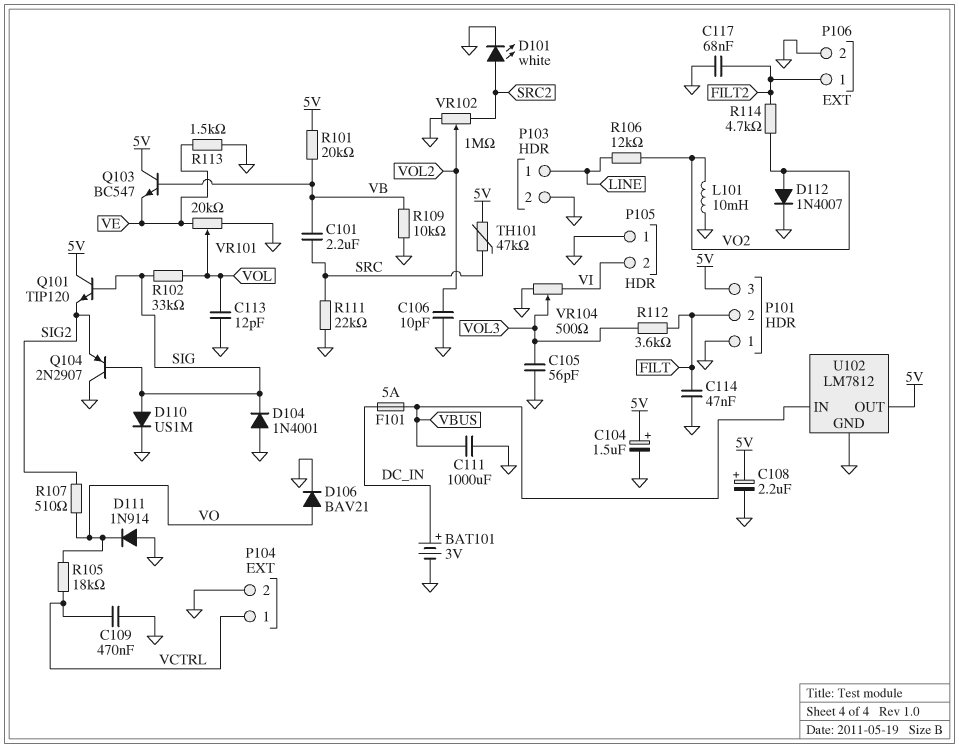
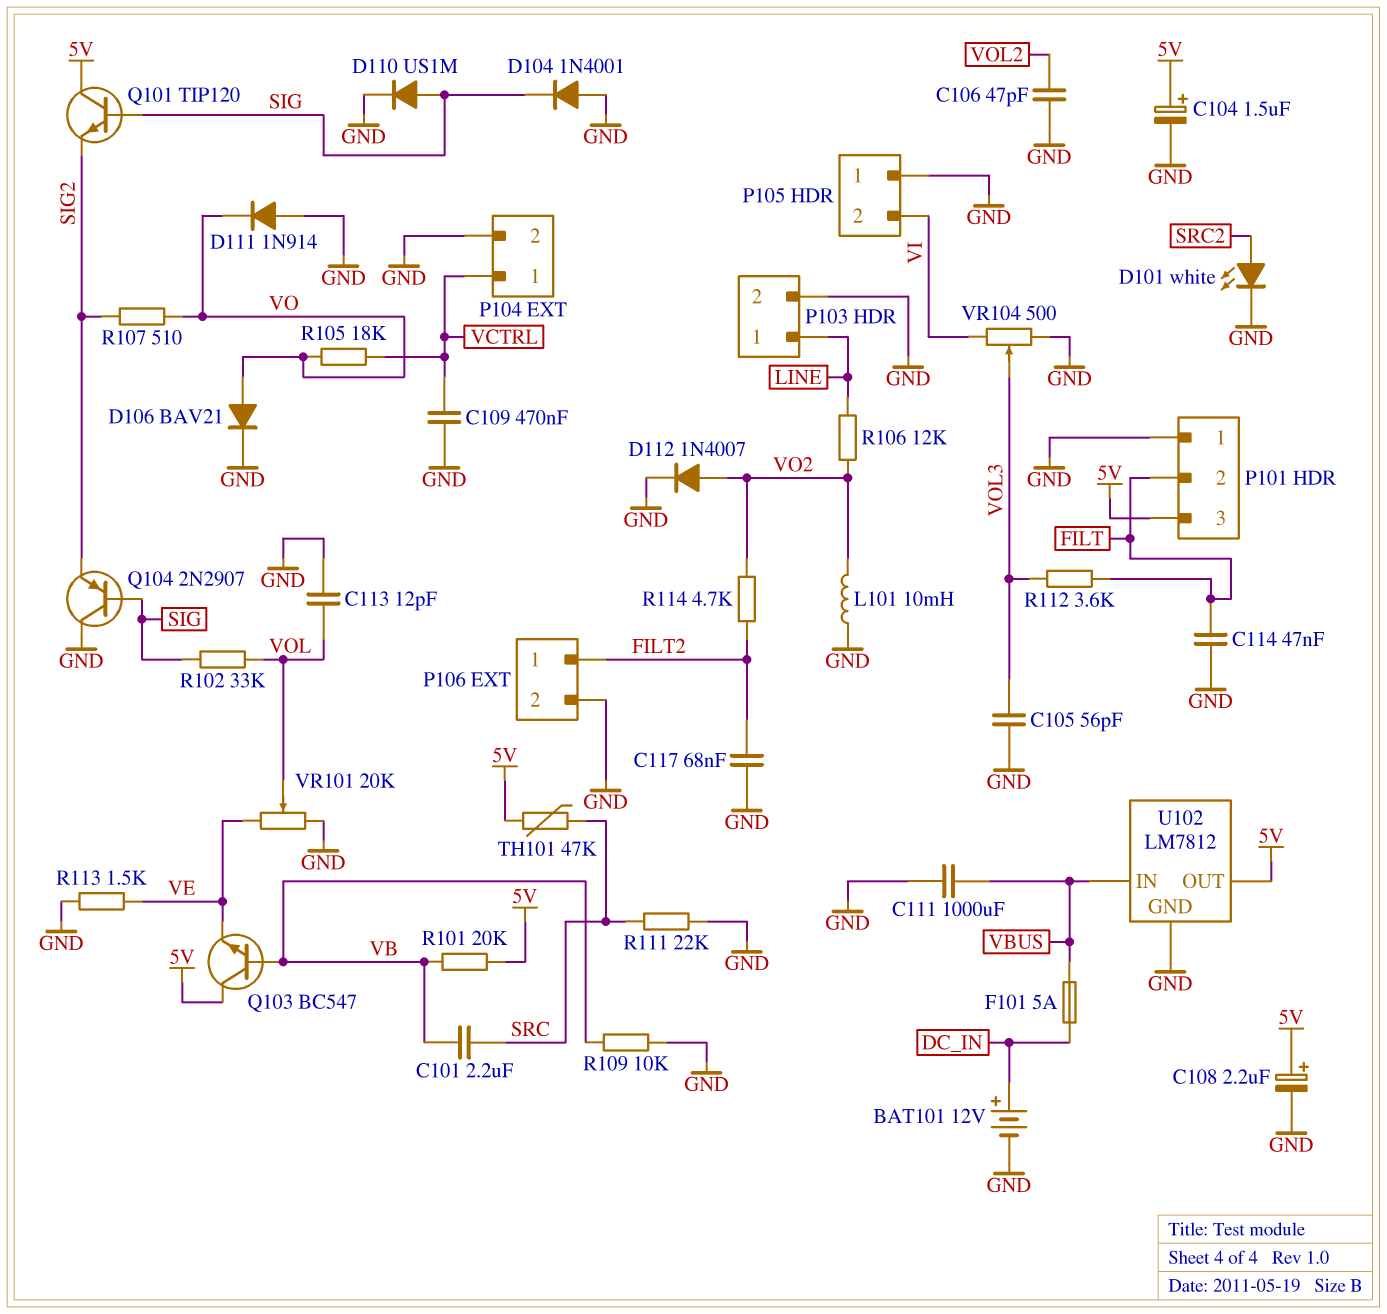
BAT101: 3V (plus DC_IN, minus GND) -> 12V (plus DC_IN, minus GND)
C106: 10pF (GND, VOL2) -> 47pF (GND, VOL2)
VR102: 1M (GND, SRC2, wiper VOL2) -> none

